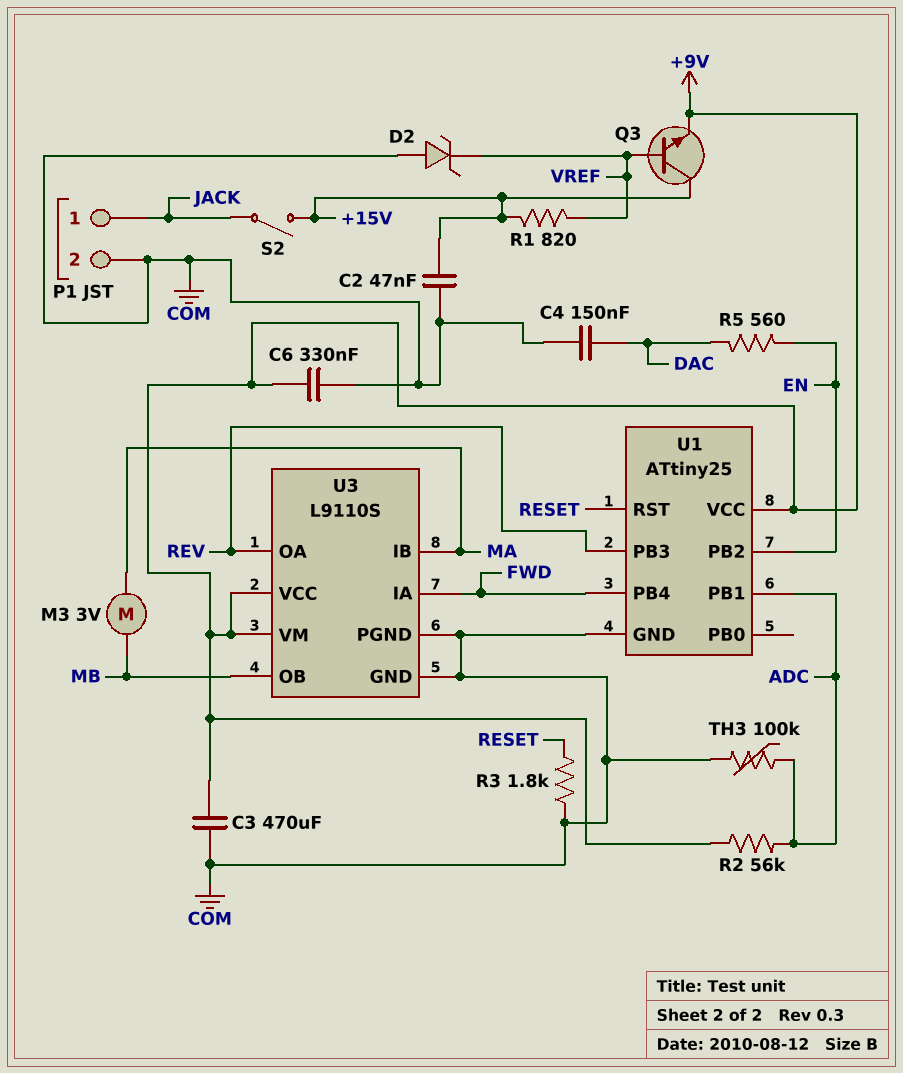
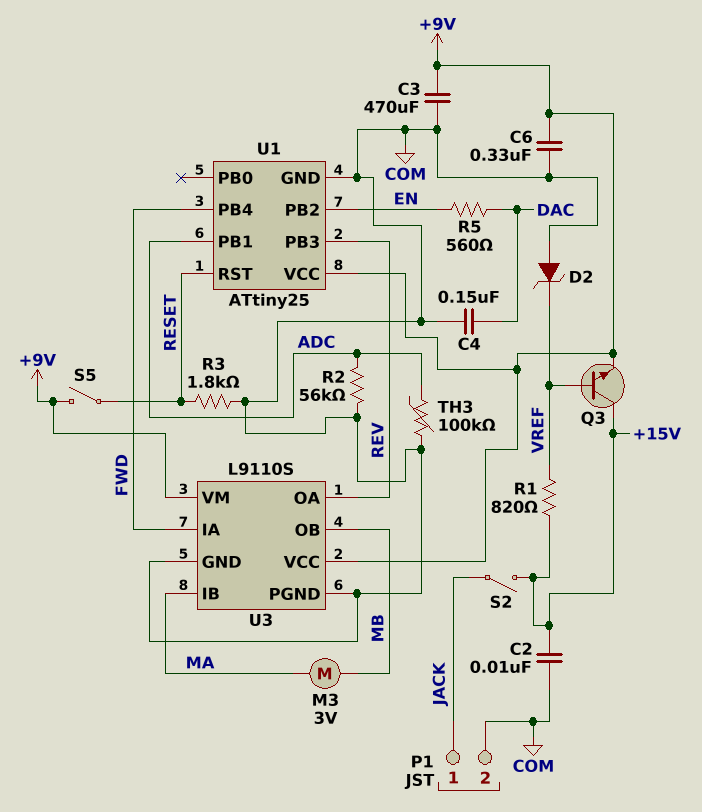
C2: 47nF (+15V, COM) -> 10nF (+15V, COM)
R2: 56k (+9V, ADC) -> 56k (ADC, COM)
S5: none -> switch (+9V, RESET)

